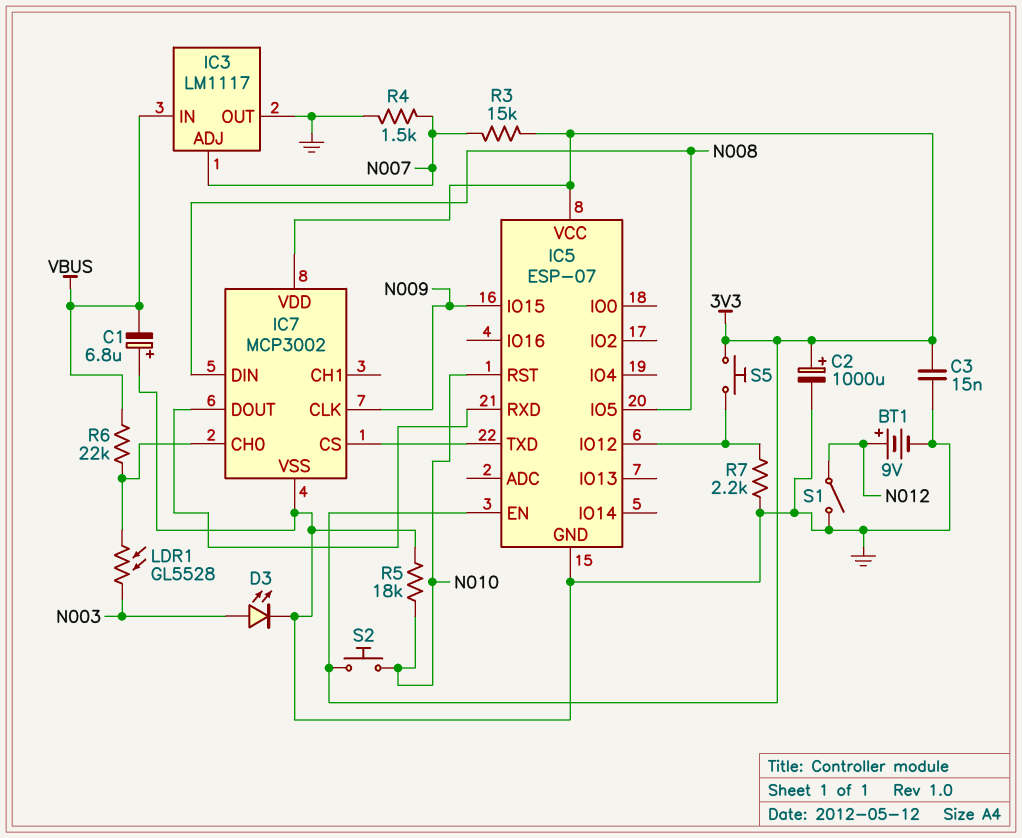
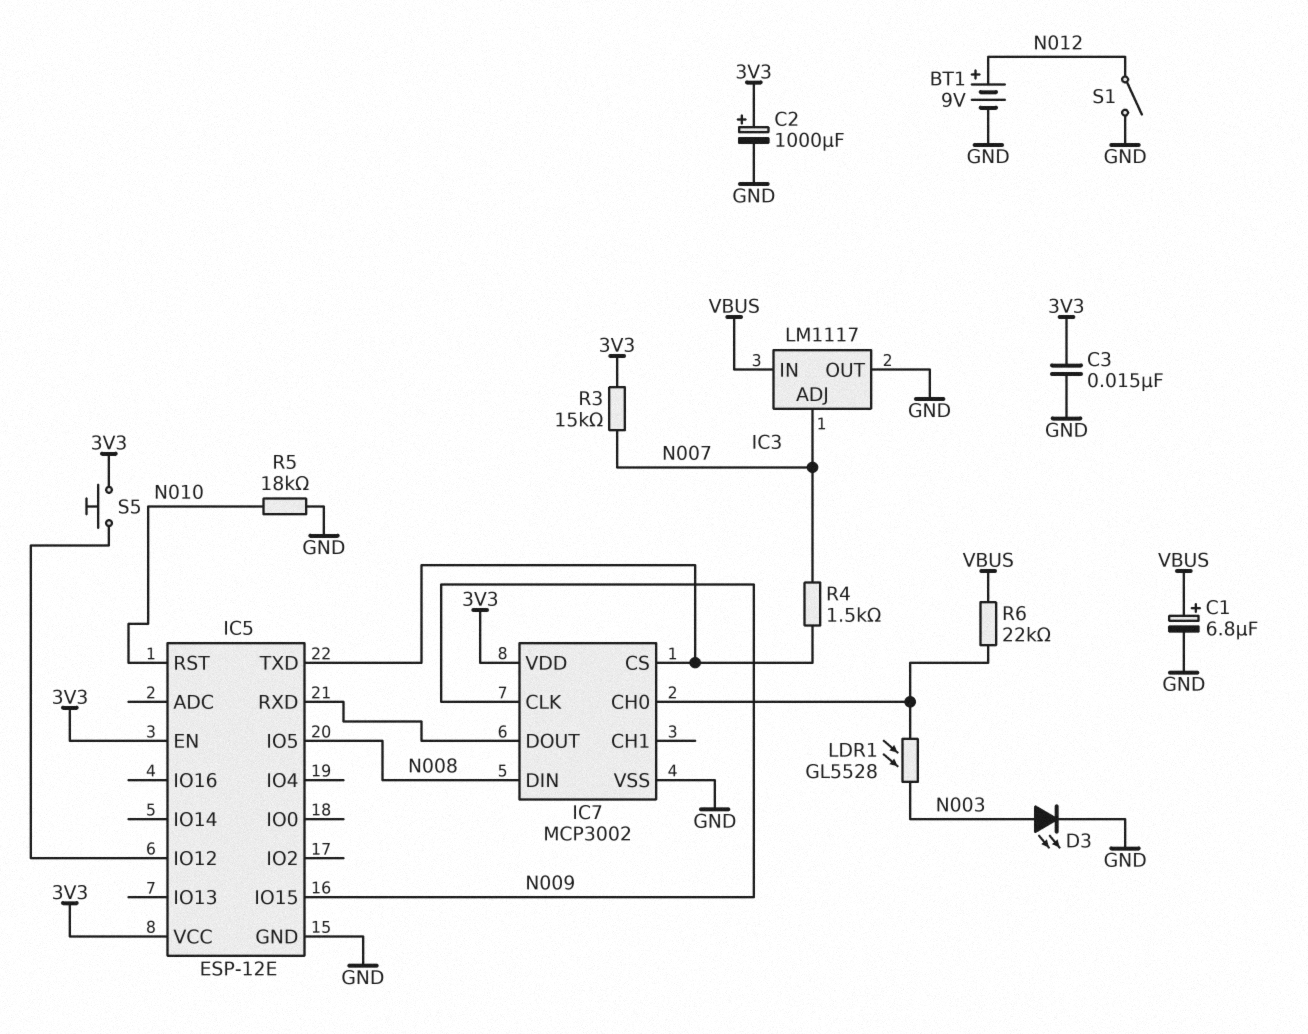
C1: 6.8uF (plus GND, minus VBUS) -> 6.8uF (plus VBUS, minus GND)
IC5: ESP-07 -> ESP-12E
R4: 1.5k (GND, N007) -> 1.5k (IC5/TXD, N007)
R7: 2.2k (GND, IC5/IO12) -> none
S2: button (3V3, N010) -> none

